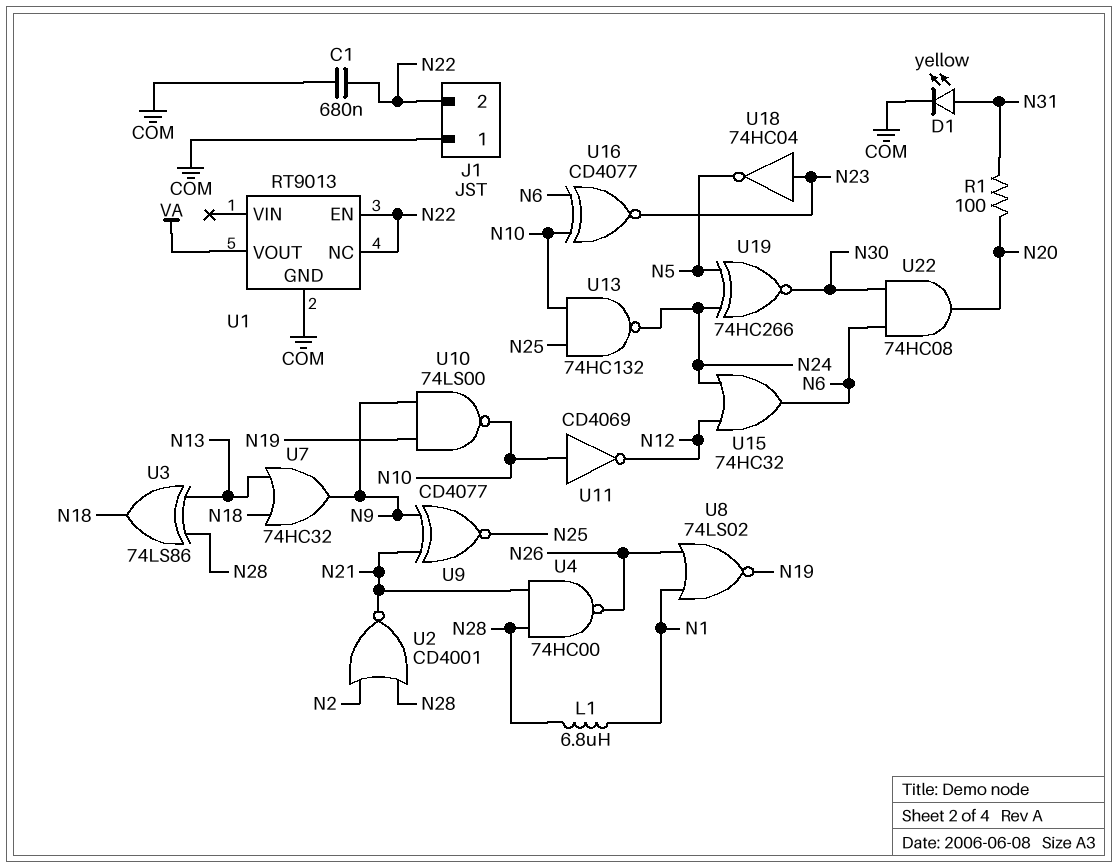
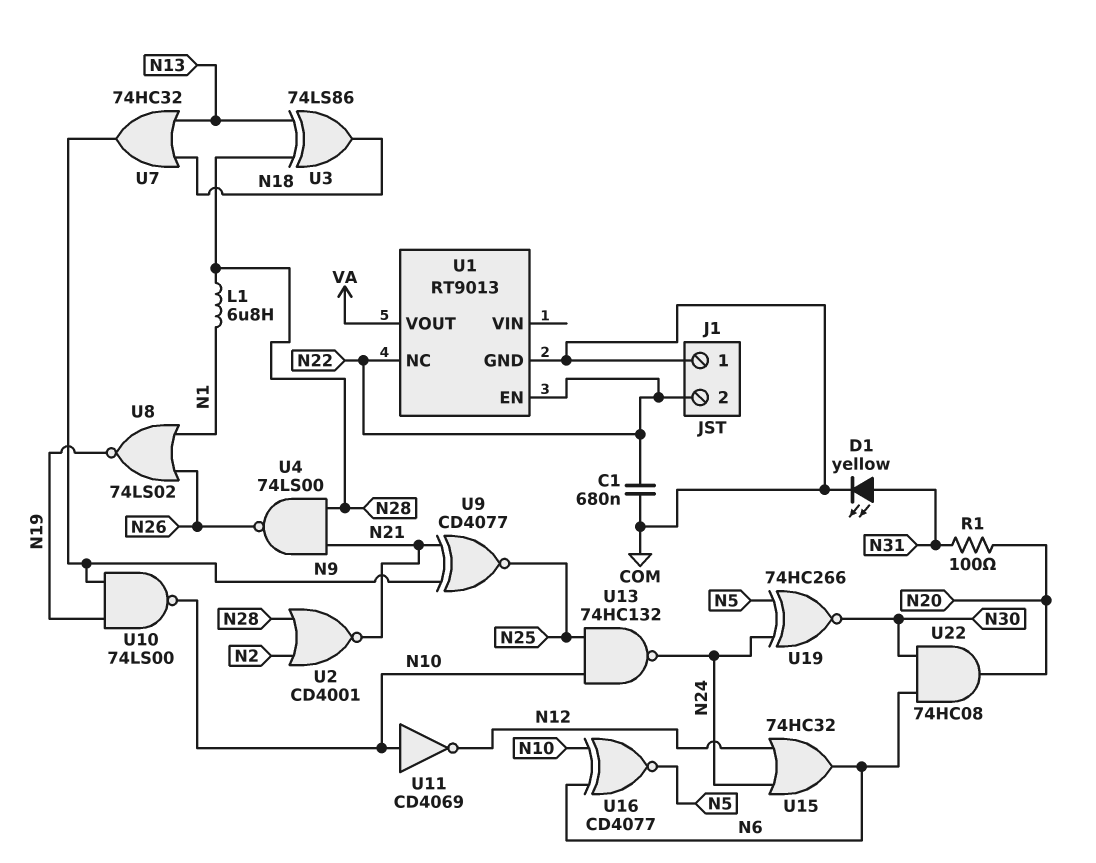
U4: NAND 74HC00 (in N21, in N28, out N26) -> NAND 74LS00 (in N21, in N28, out N26)
U16: XNOR CD4077 (in N6, in N10, out N23) -> XNOR CD4077 (in N6, in N10, out N5)
U18: NOT 74HC04 (in N23, out N5) -> none

